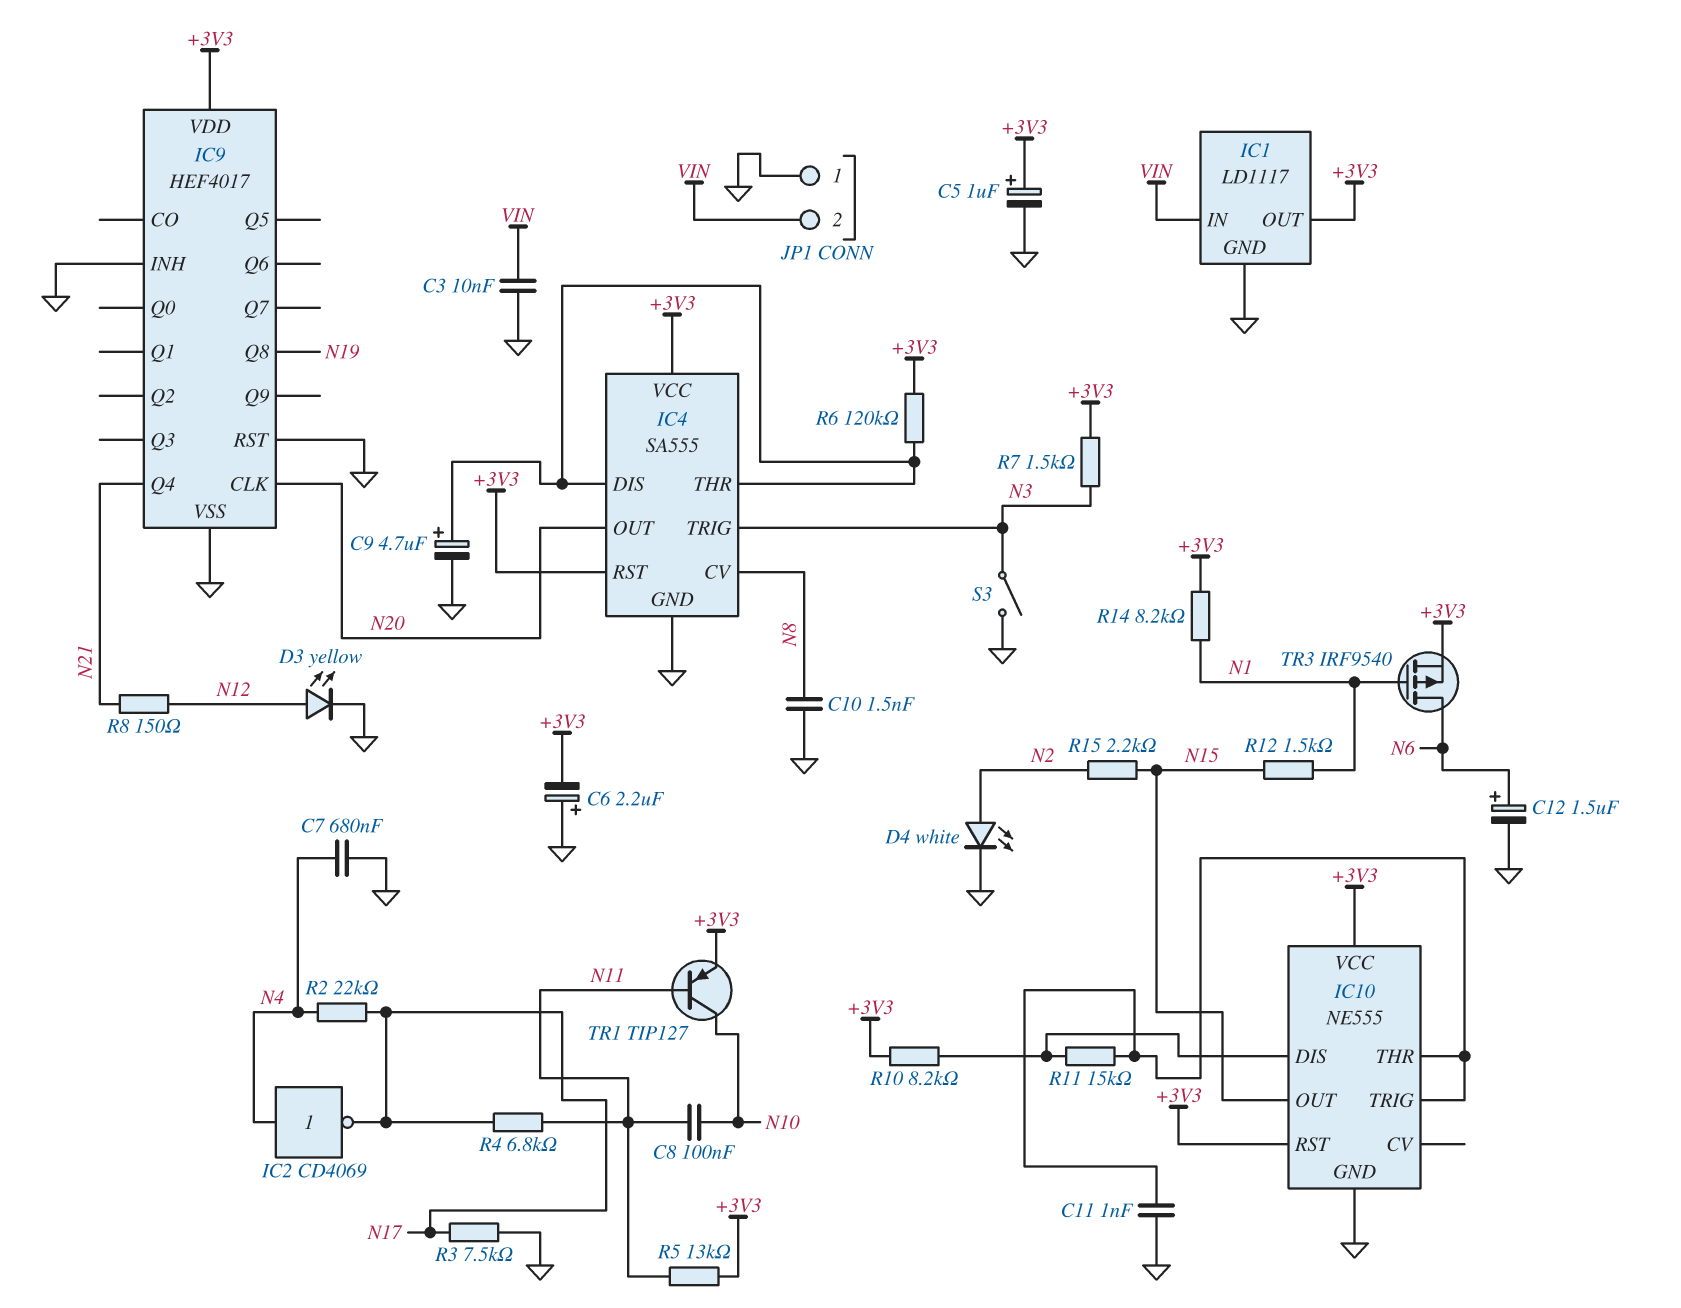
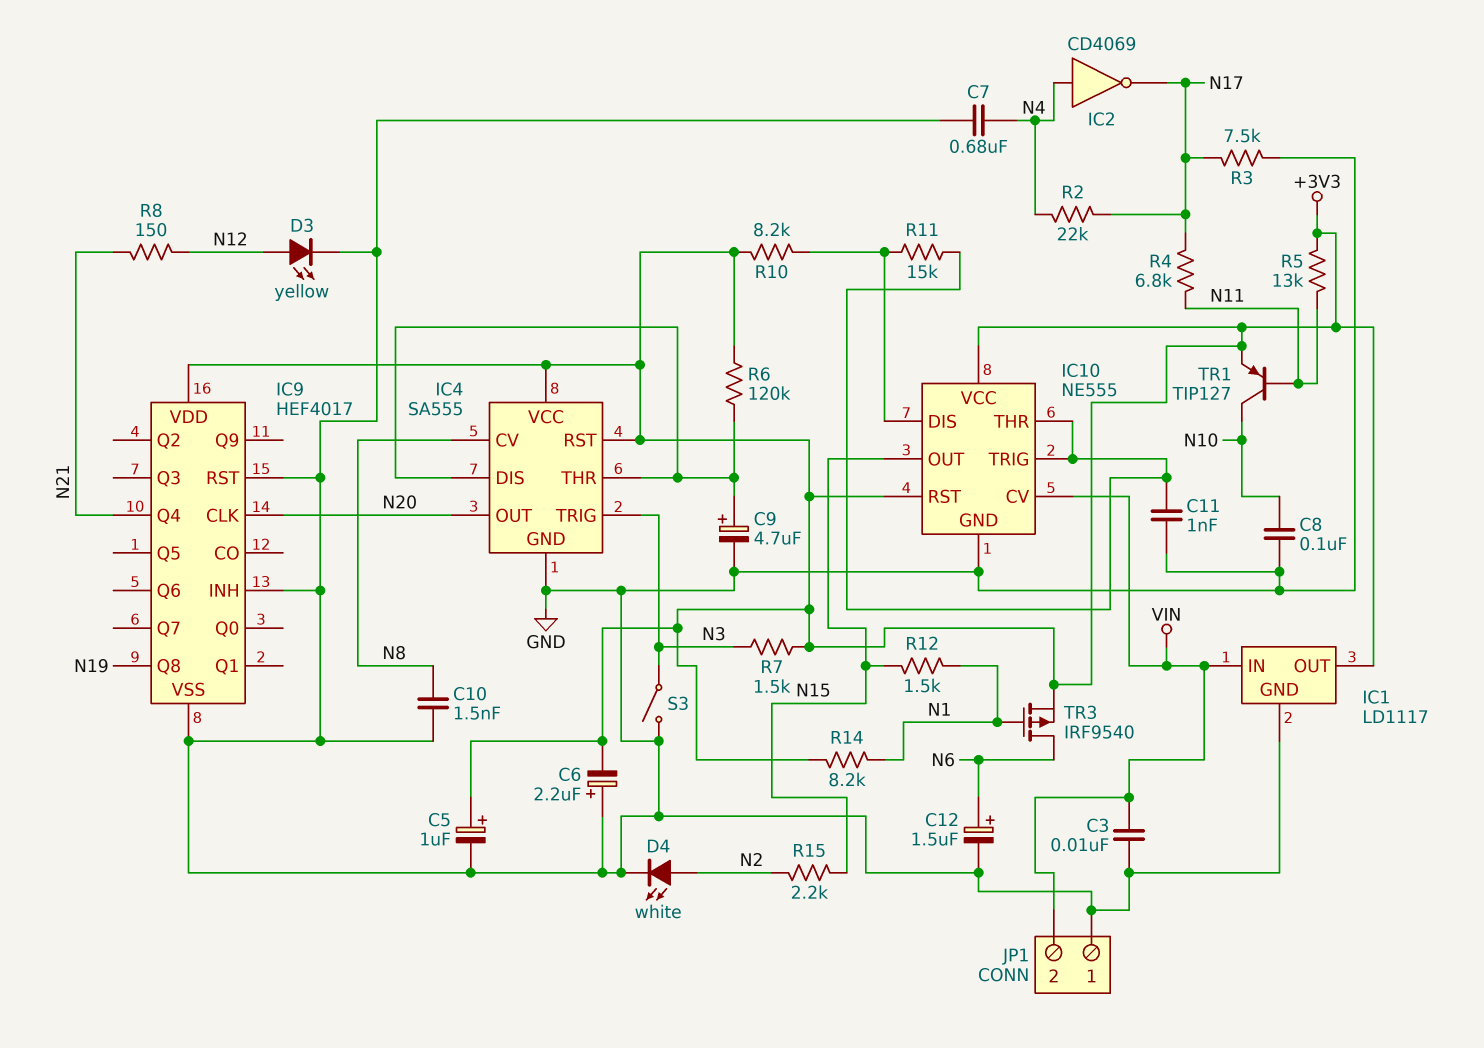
C8: 100nF (N10, N11) -> 100nF (GND, N10)
IC10 pin CV: none -> VIN

